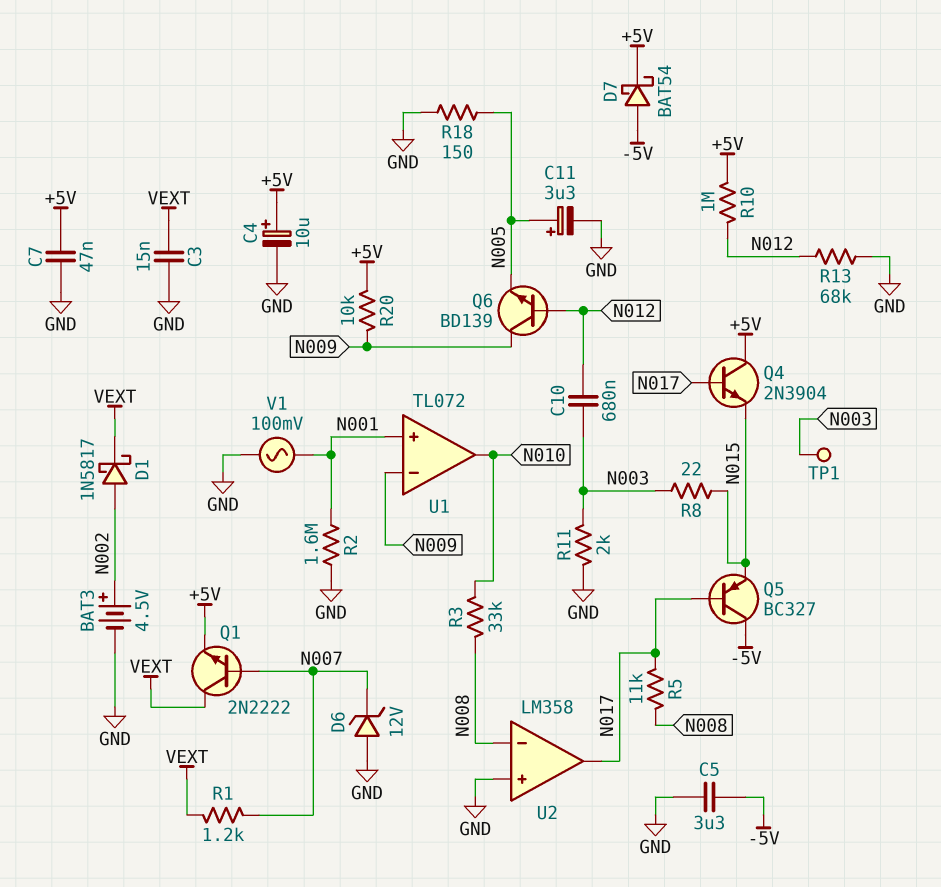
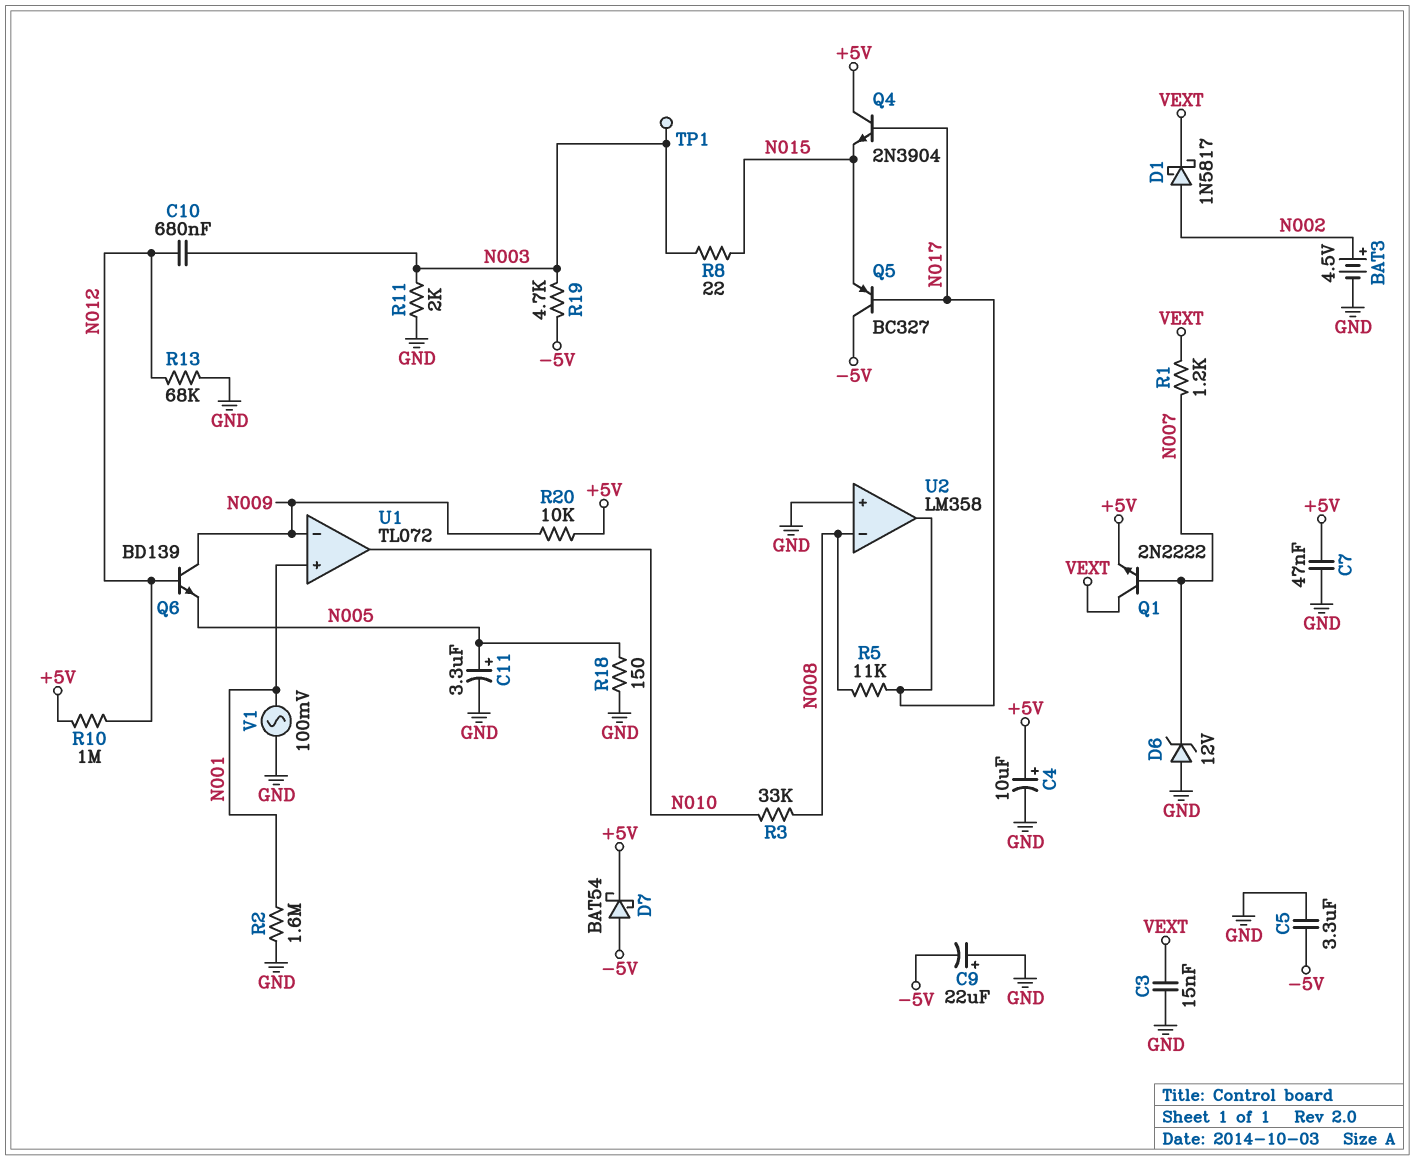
C9: none -> 22uF (plus GND, minus -5V)
R19: none -> 4.7k (-5V, N003)

